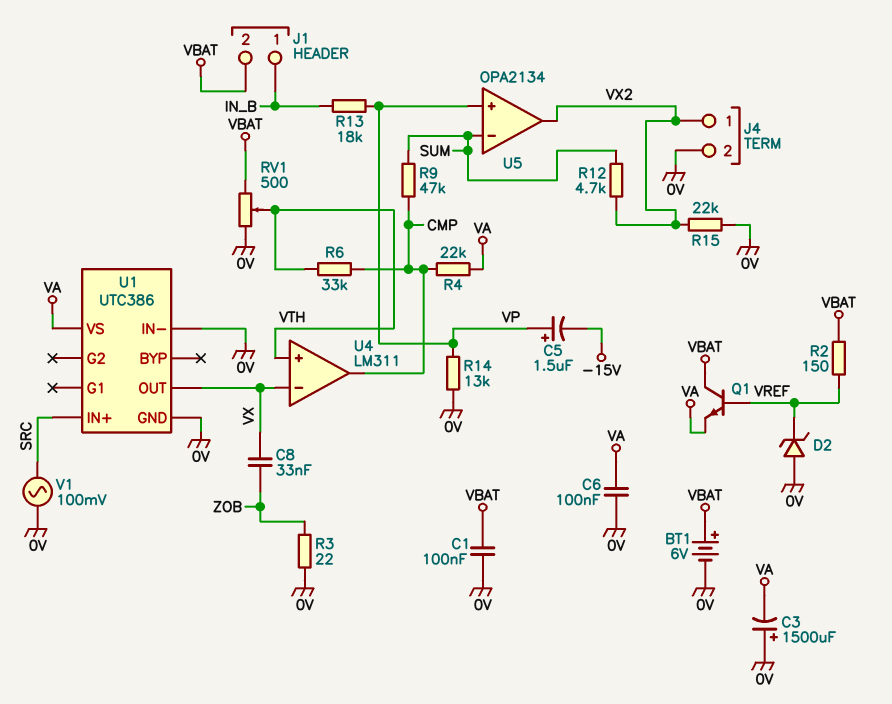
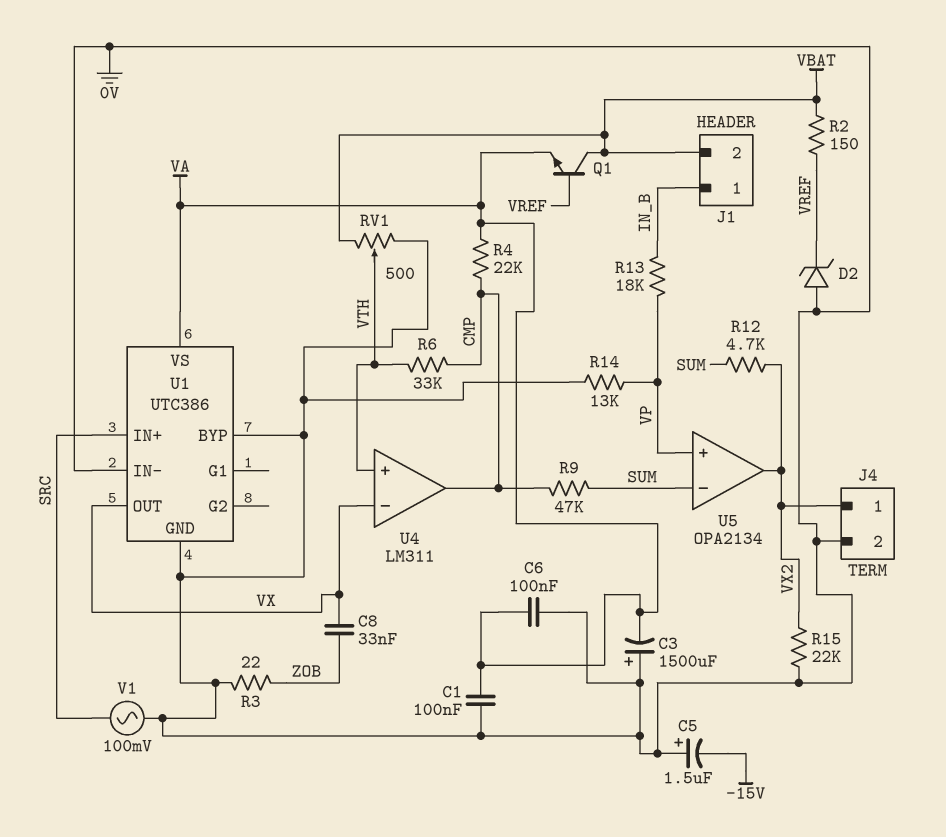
BT1: 6V (plus VBAT, minus 0V) -> none
C1: 100nF (0V, VBAT) -> 100nF (0V, VA)
C5: 1.5uF (plus VP, minus -15V) -> 1.5uF (plus 0V, minus -15V)
U1 pin BYP: none -> 0V

